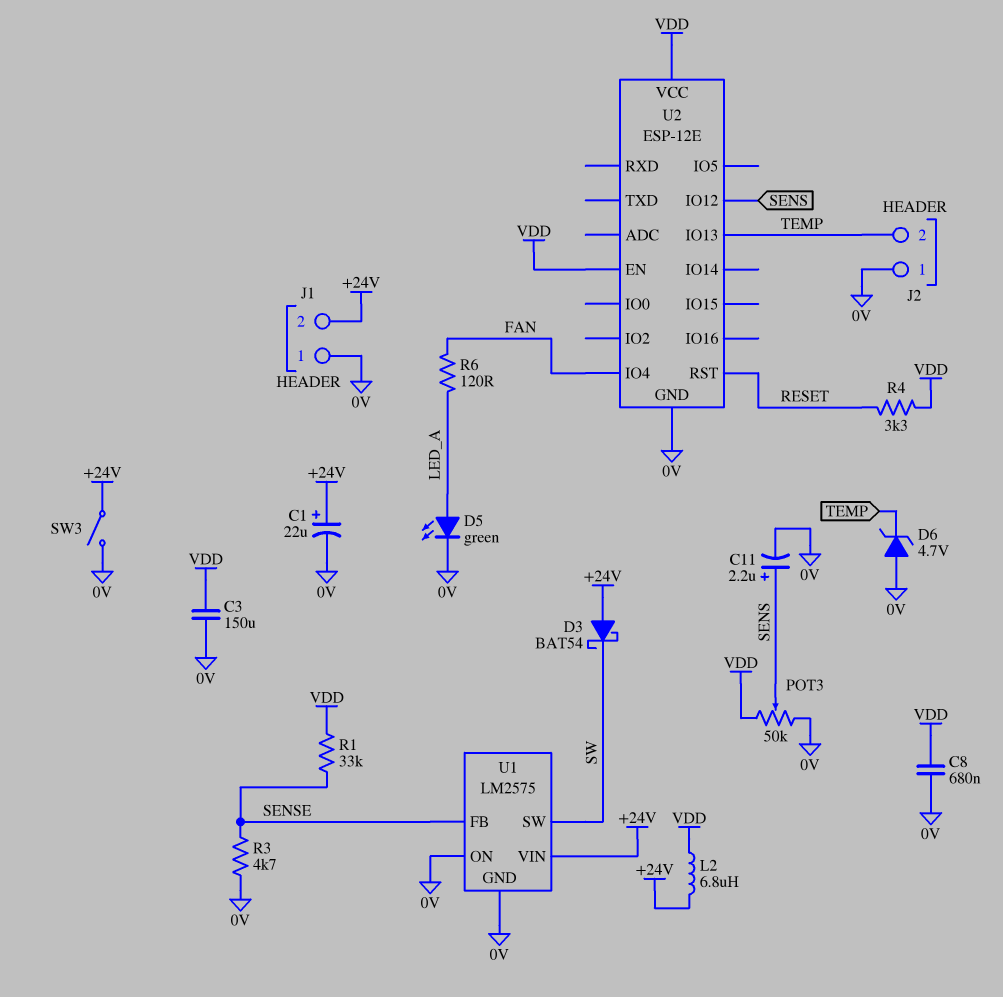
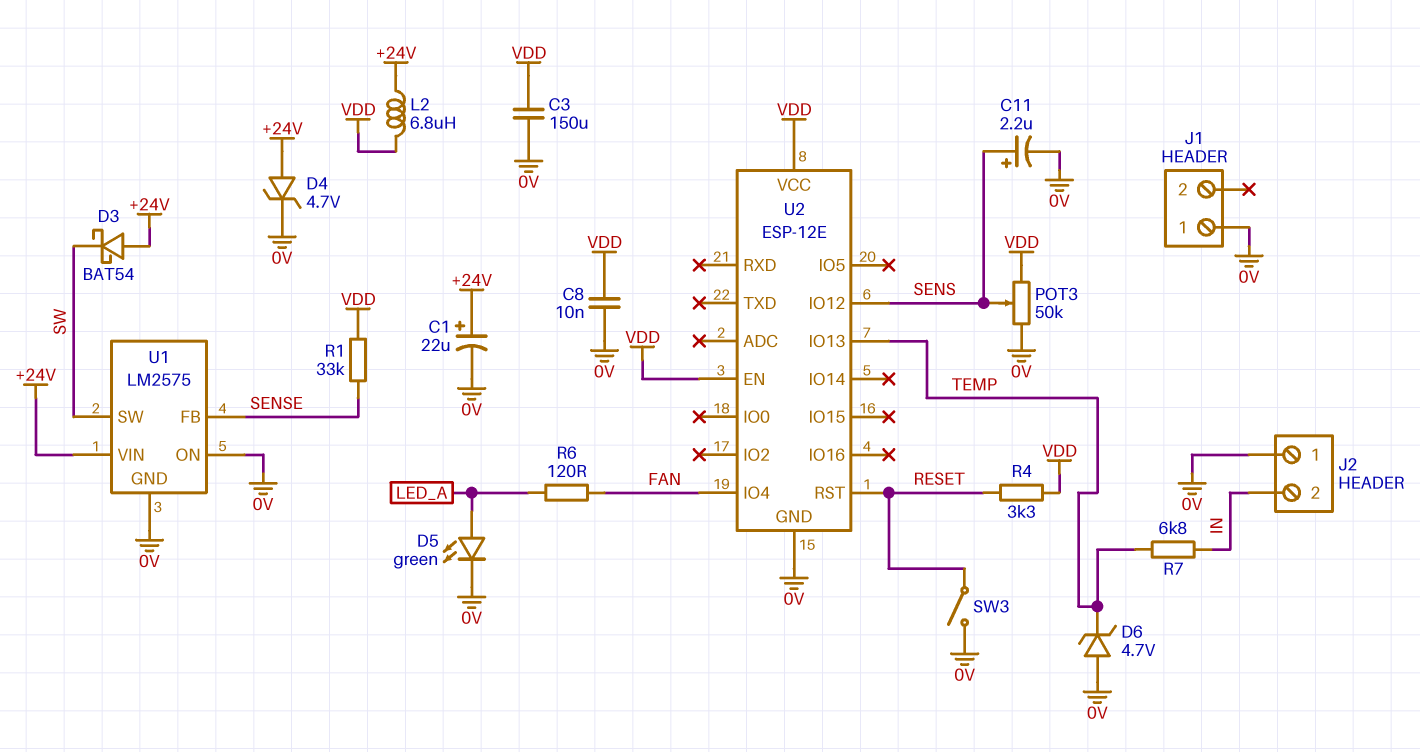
C8: 680nF (0V, VDD) -> 10nF (0V, VDD)
D4: none -> zener 4.7V (A +24V, K 0V)
J1 pin 2: +24V -> none
J2 pin 2: TEMP -> IN
R3: 4.7k (0V, SENSE) -> none
R7: none -> 6.8k (IN, TEMP)
SW3: switch (+24V, 0V) -> switch (0V, RESET)

